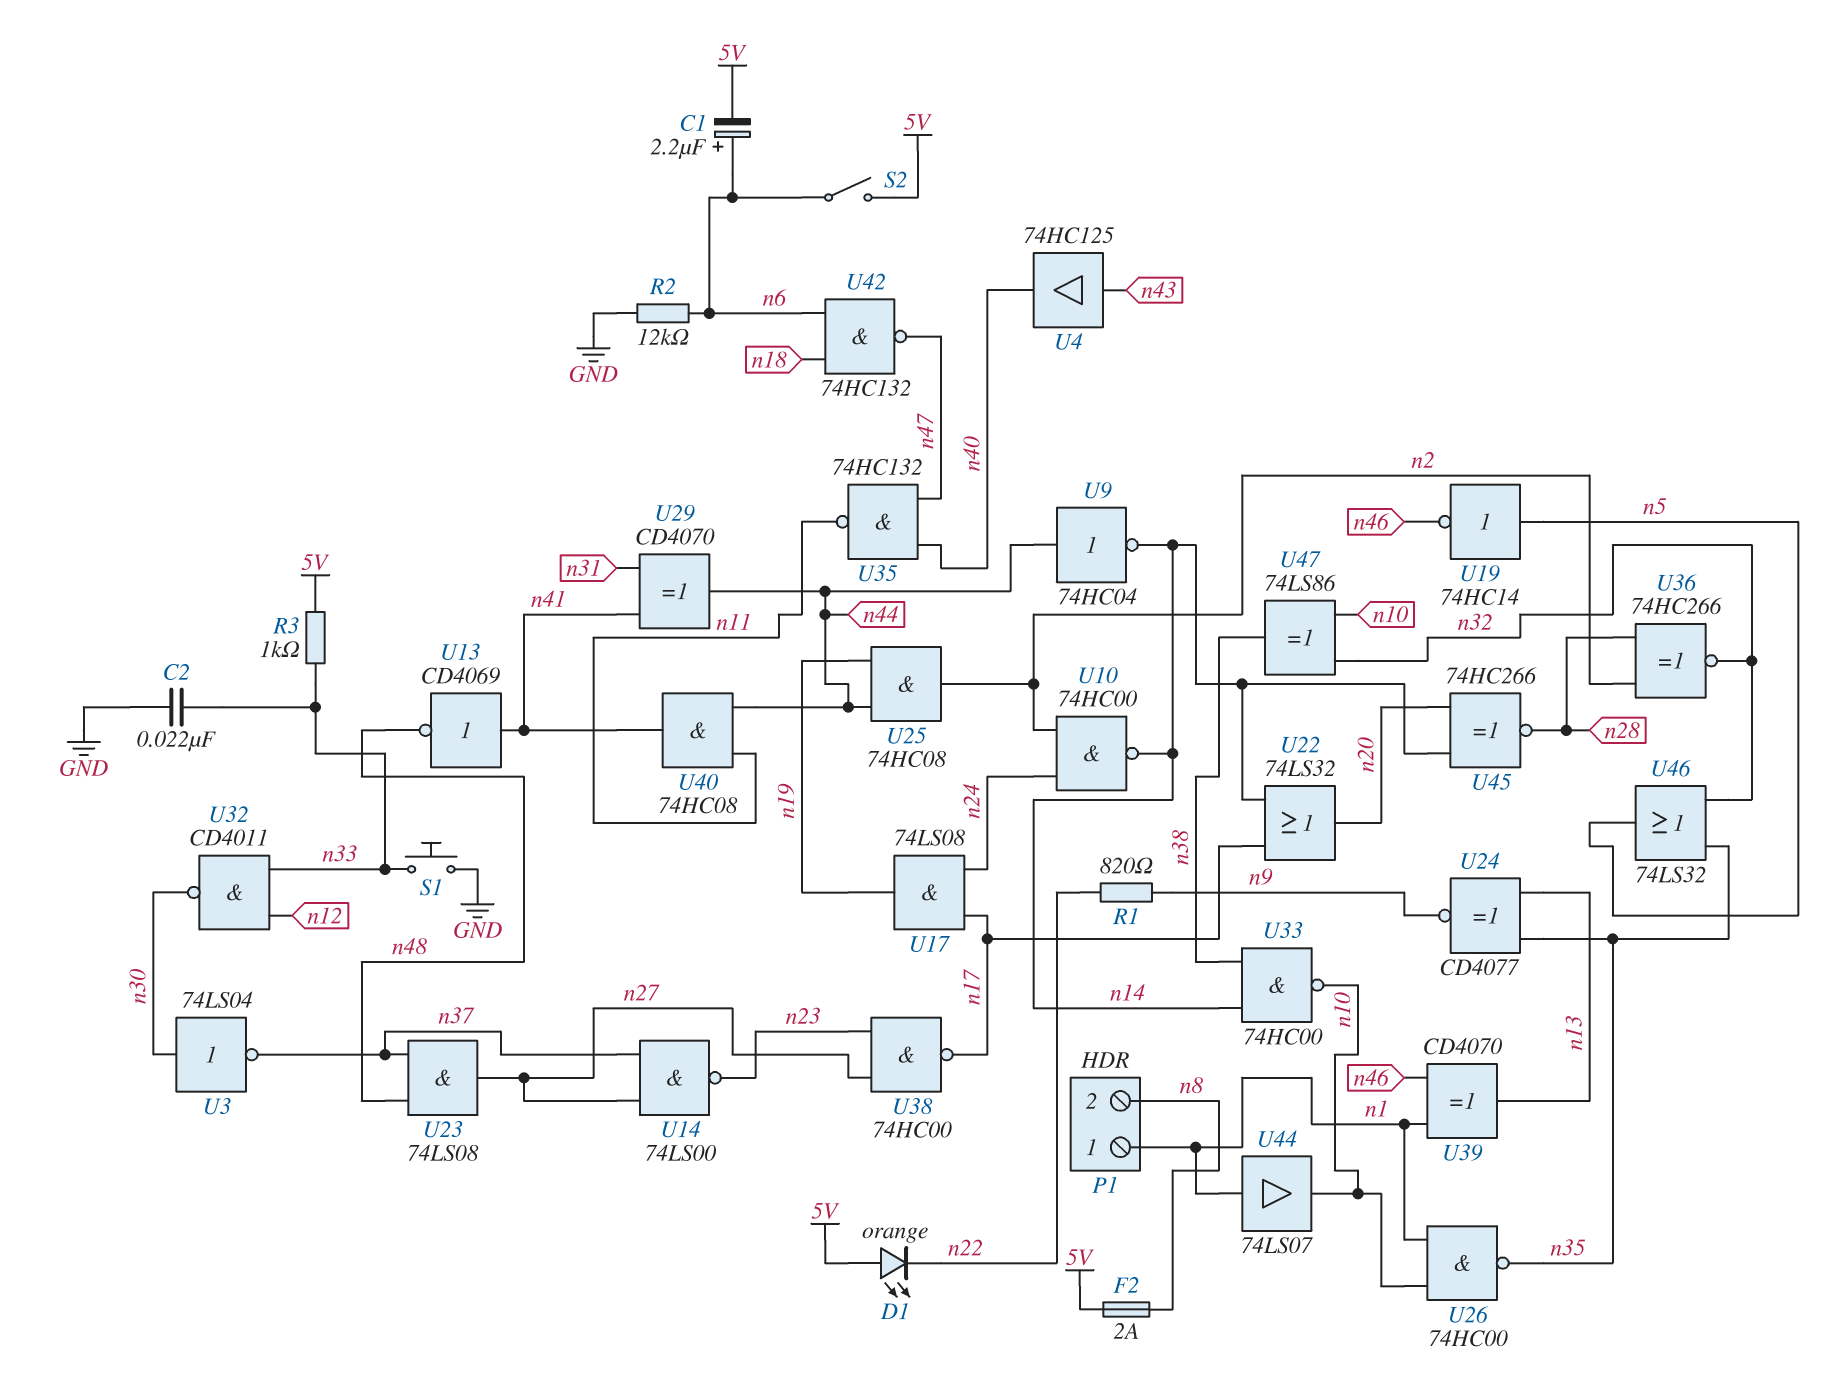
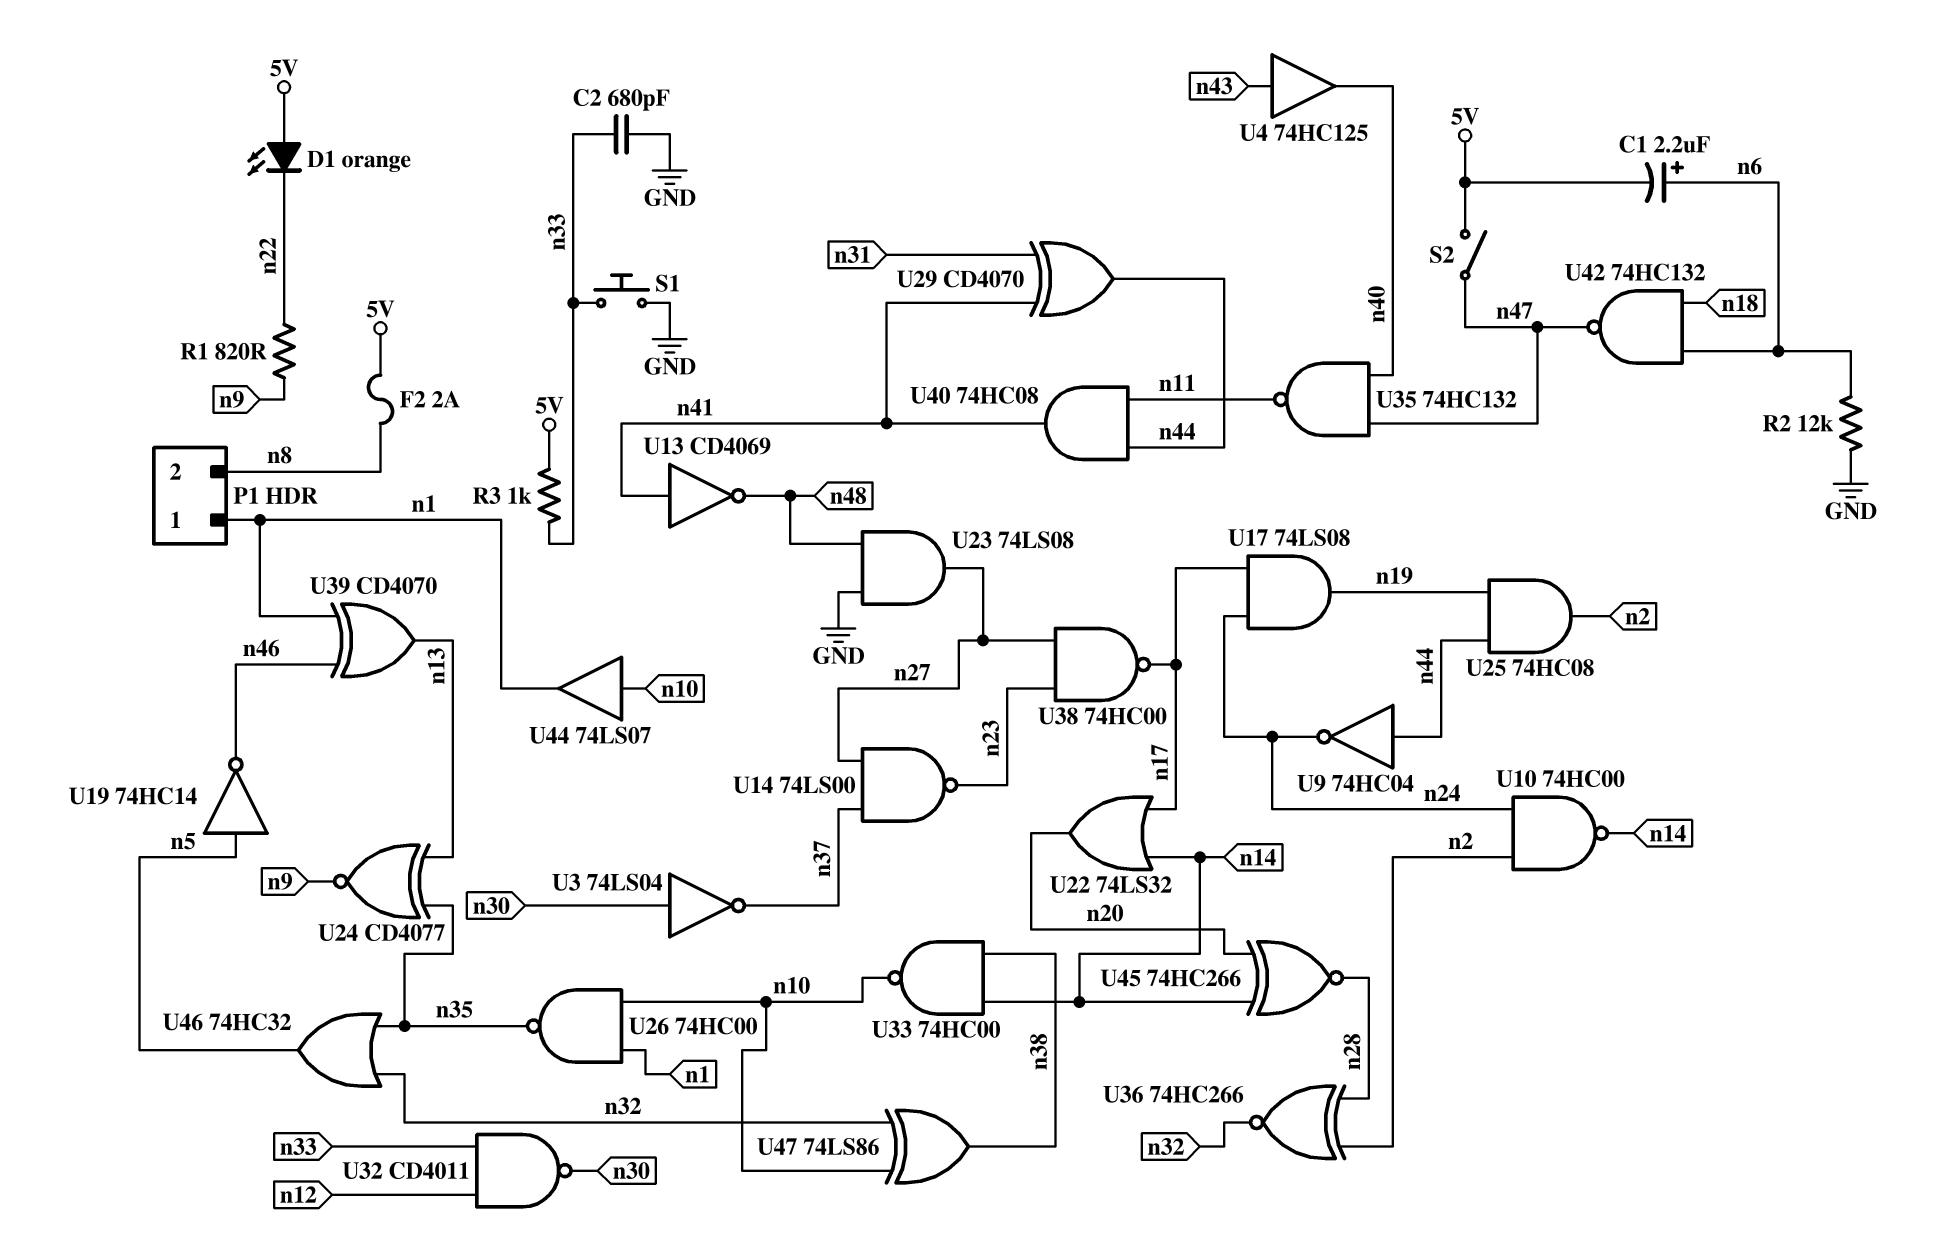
C2: 22nF (GND, n33) -> 680pF (GND, n33)
S2: switch (5V, n6) -> switch (5V, n47)
U9: NOT 74HC04 (in n44, out n14) -> NOT 74HC04 (in n44, out n24)
U23: AND 74LS08 (in n37, in n48, out n27) -> AND 74LS08 (in GND, in n48, out n27)
U44: buffer 74LS07 (in n1, out n10) -> buffer 74LS07 (in n10, out n1)
U46: OR 74LS32 (in n32, in n35, out n5) -> OR 74HC32 (in n32, in n35, out n5)

